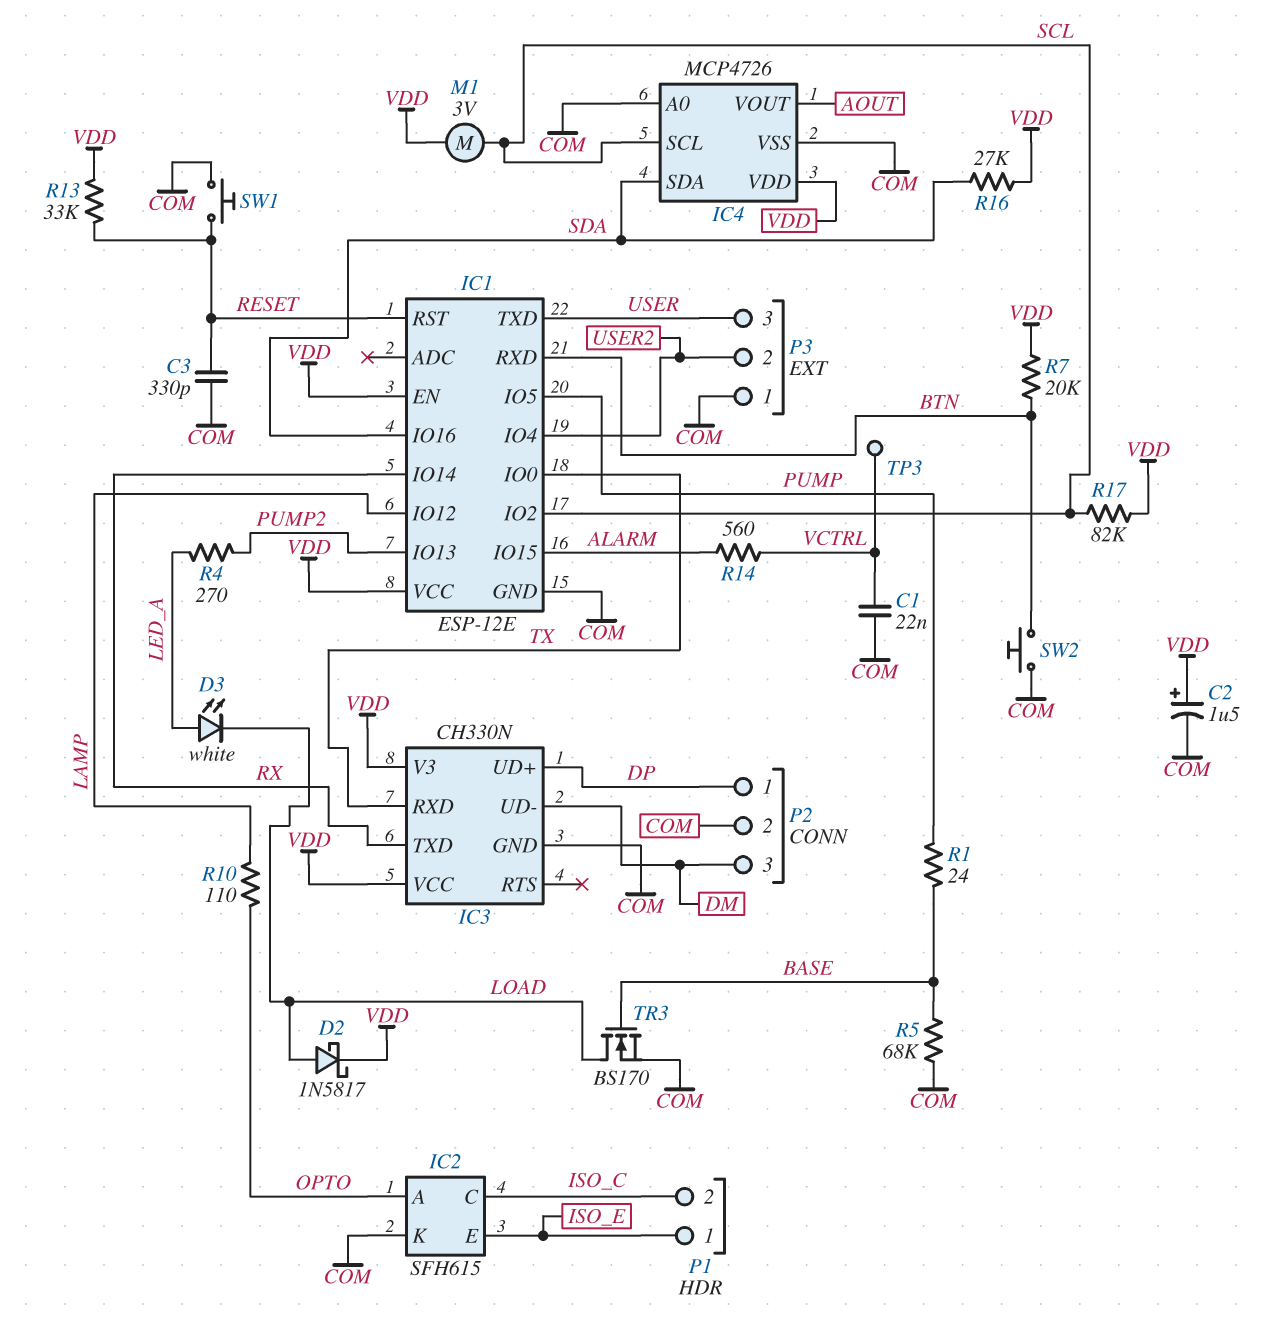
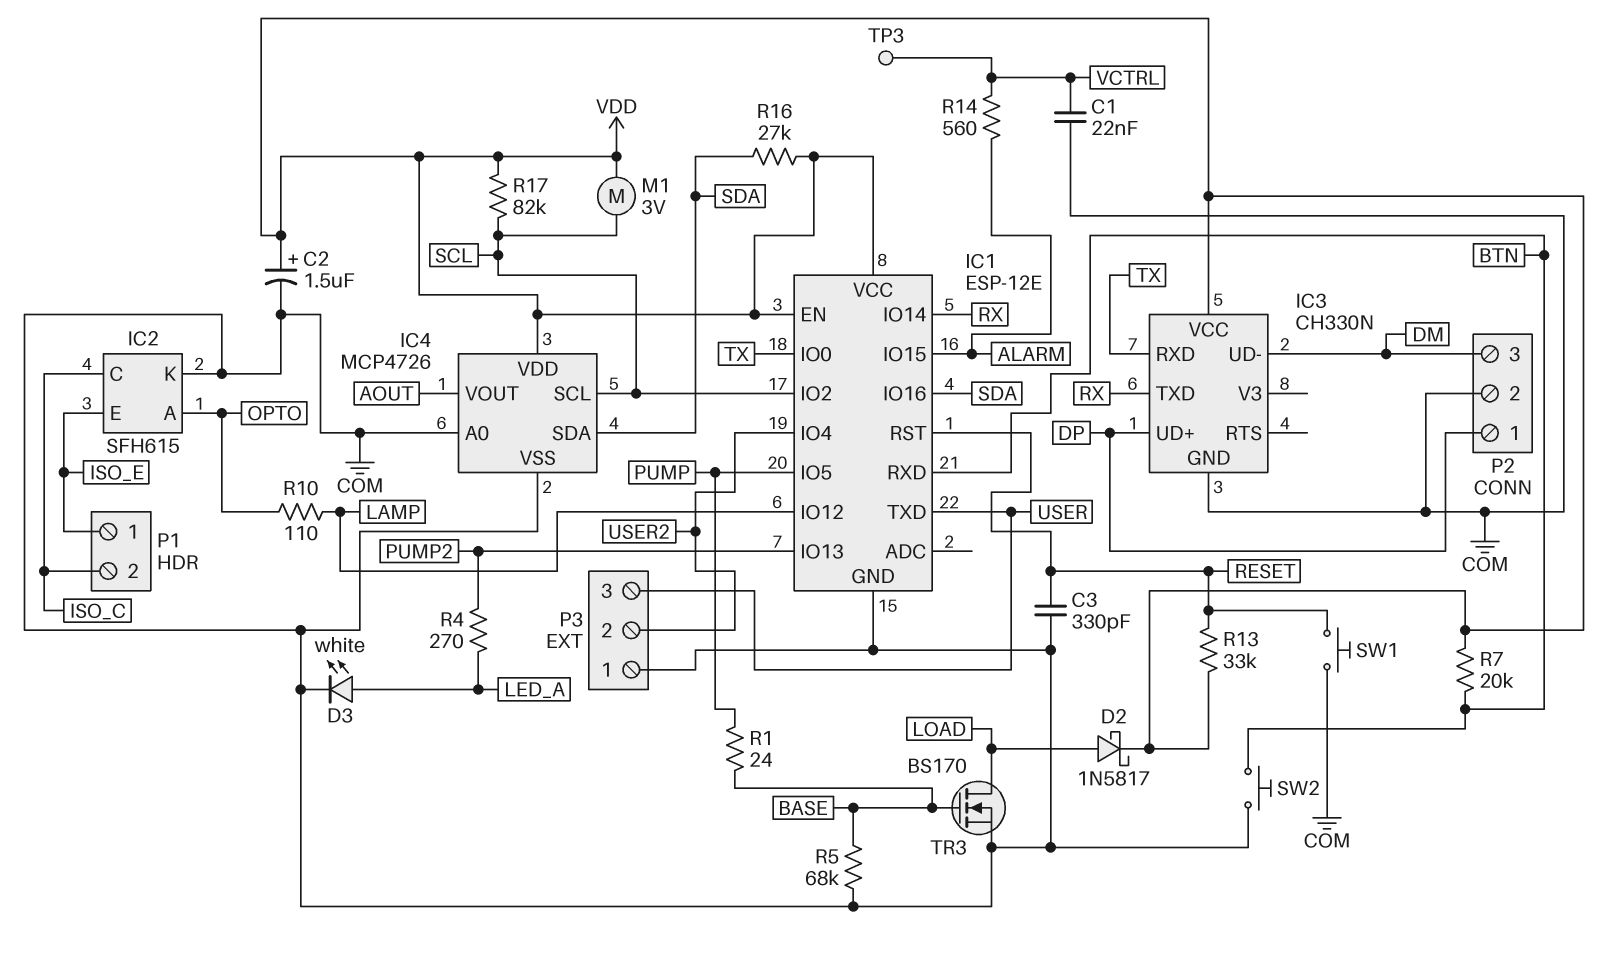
D3: LED white (A LED_A, K LOAD) -> LED white (A LED_A, K COM)
IC3 pin V3: VDD -> none

